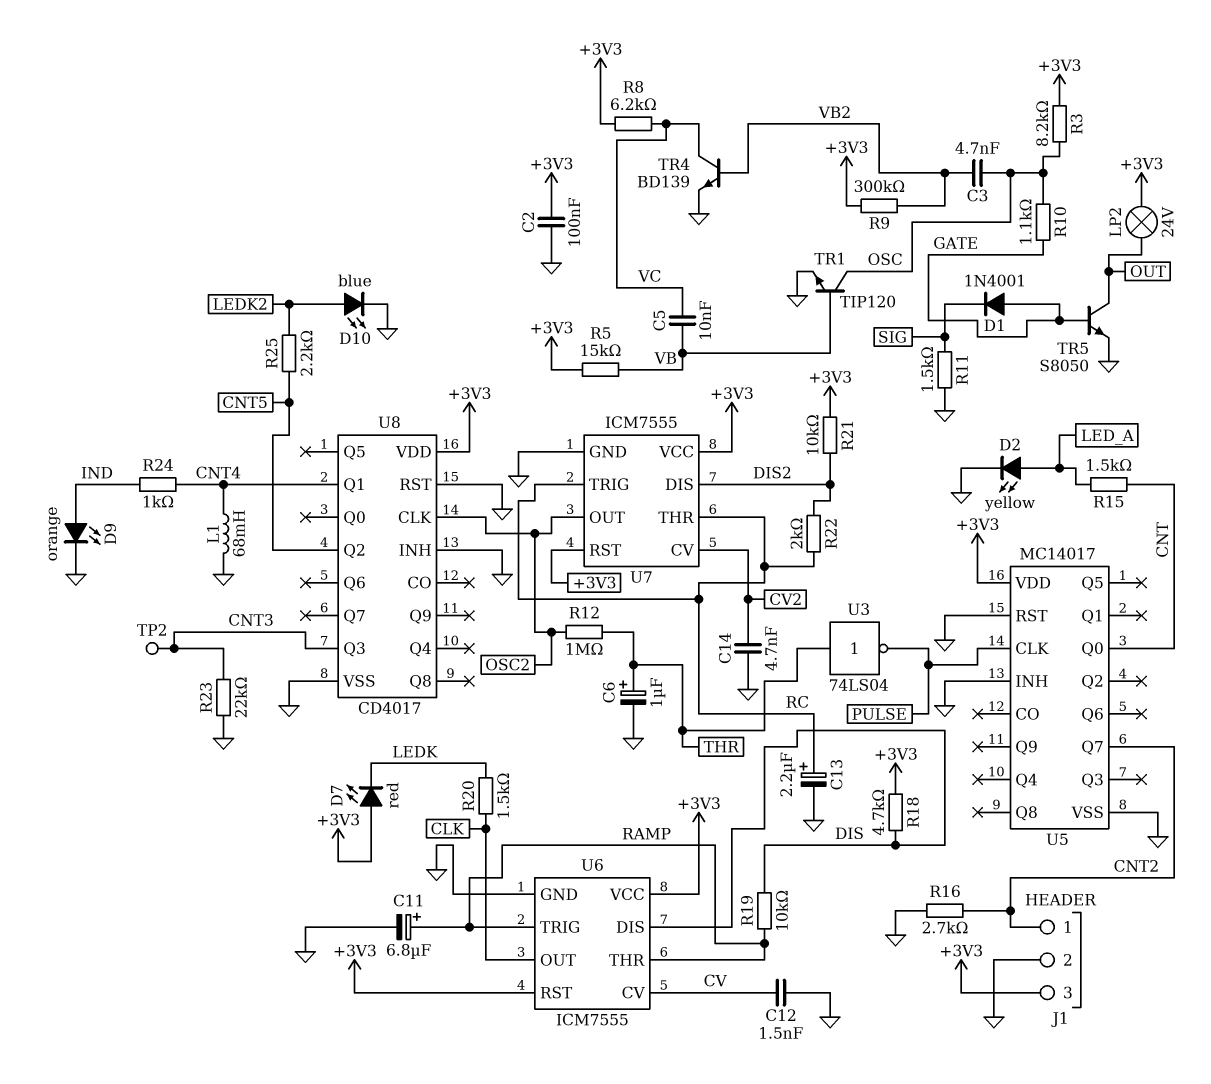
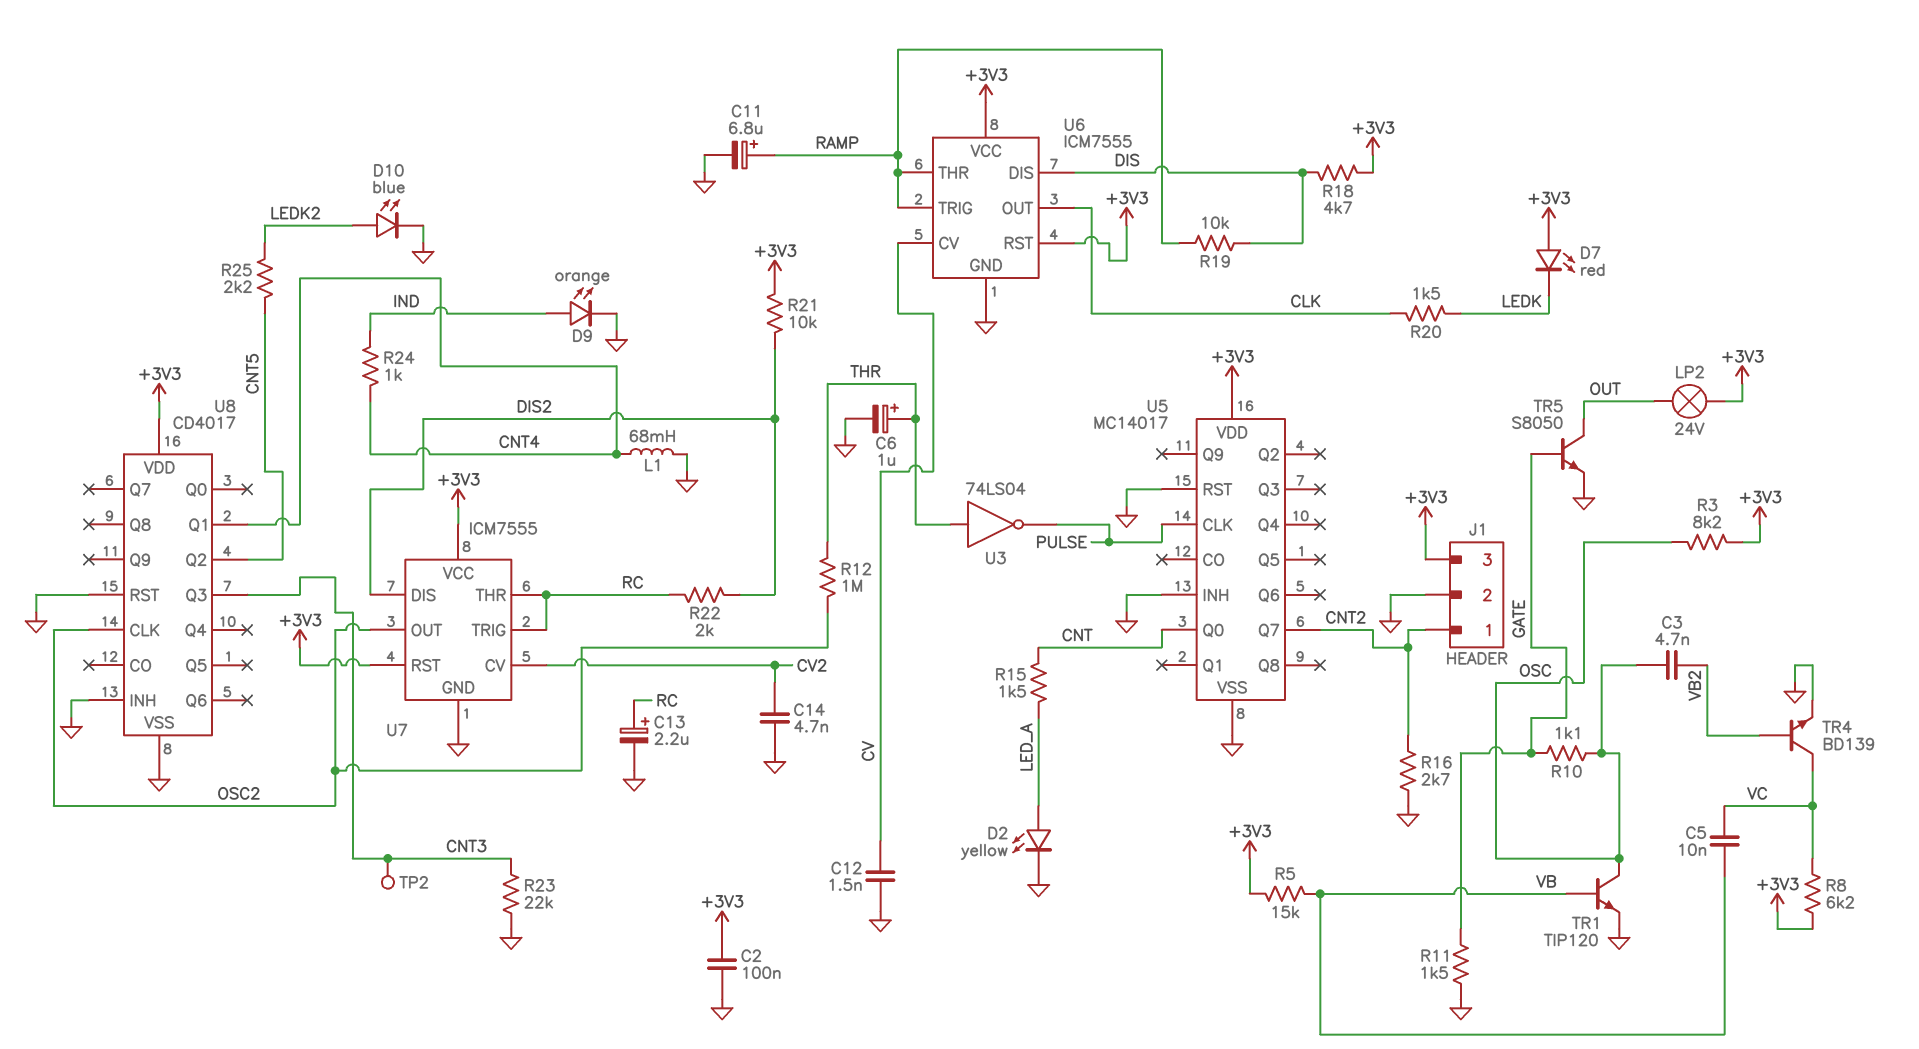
D1: diode 1N4001 (A GATE, K SIG) -> none
R9: 300k (+3V3, VB2) -> none
R11: 1.5k (GND, SIG) -> 1.5k (GATE, GND)

